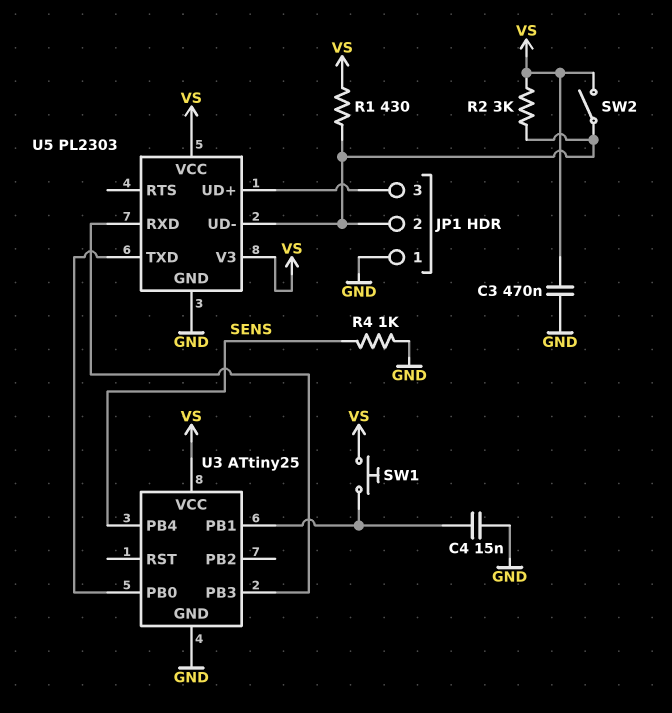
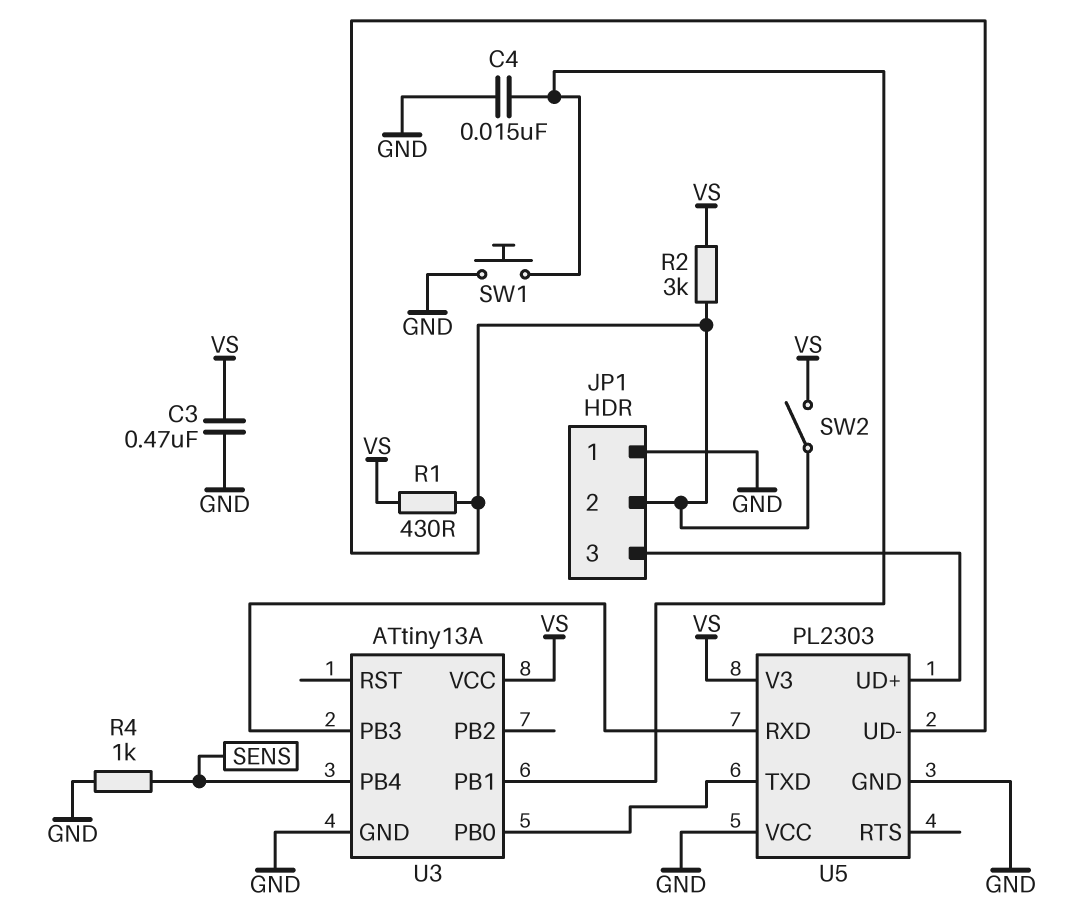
SW1: button (U3/PB1, VS) -> button (GND, U3/PB1)
U3: ATtiny25 -> ATtiny13A
U5 pin VCC: VS -> GND

